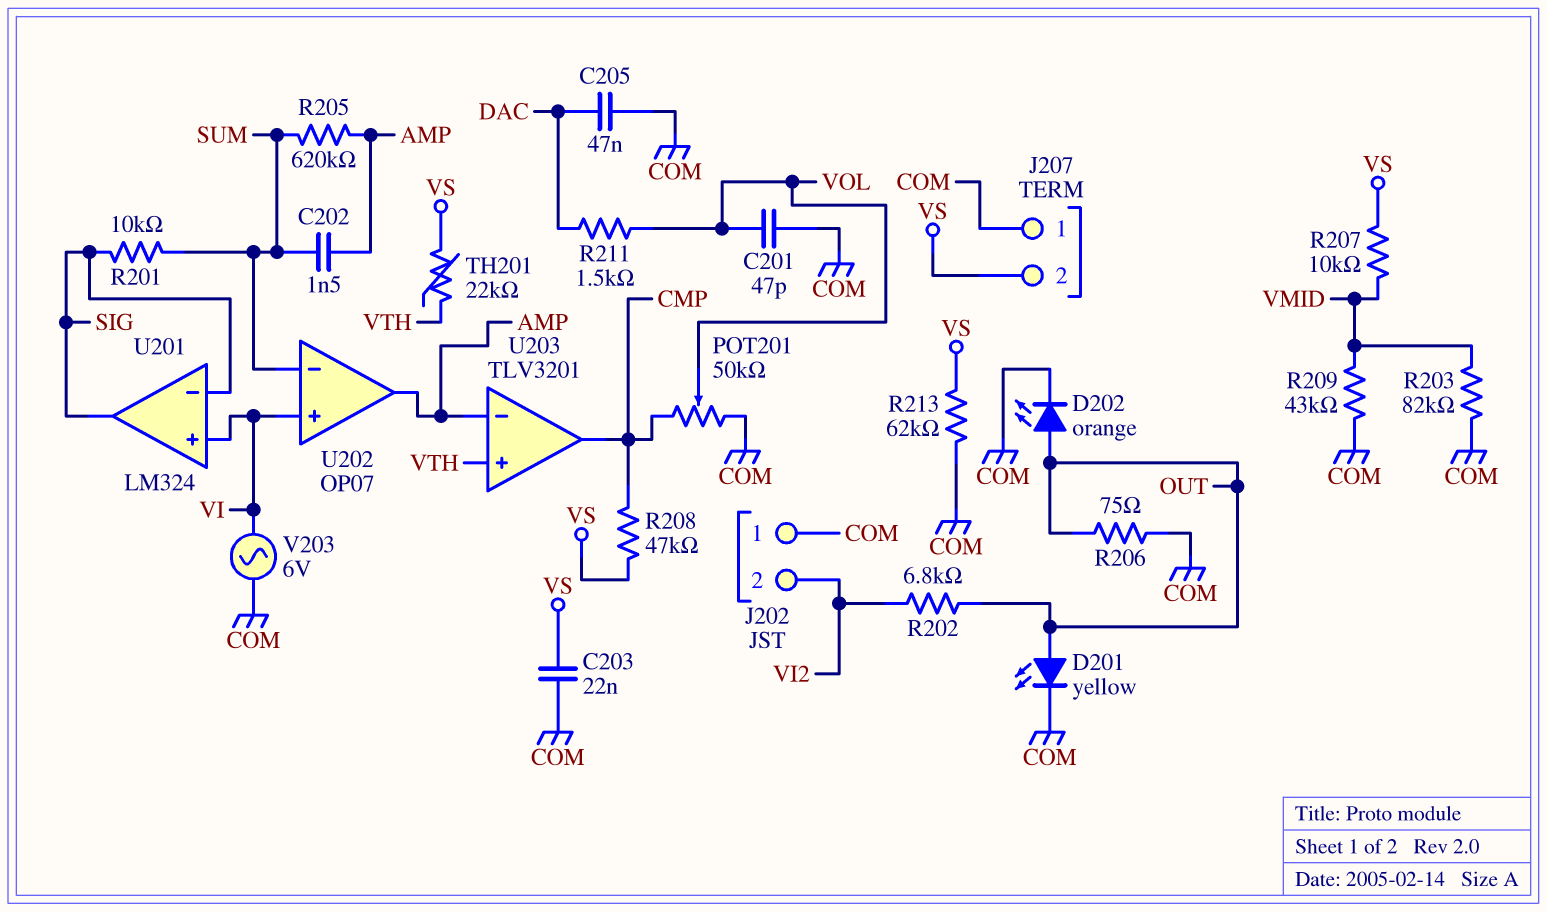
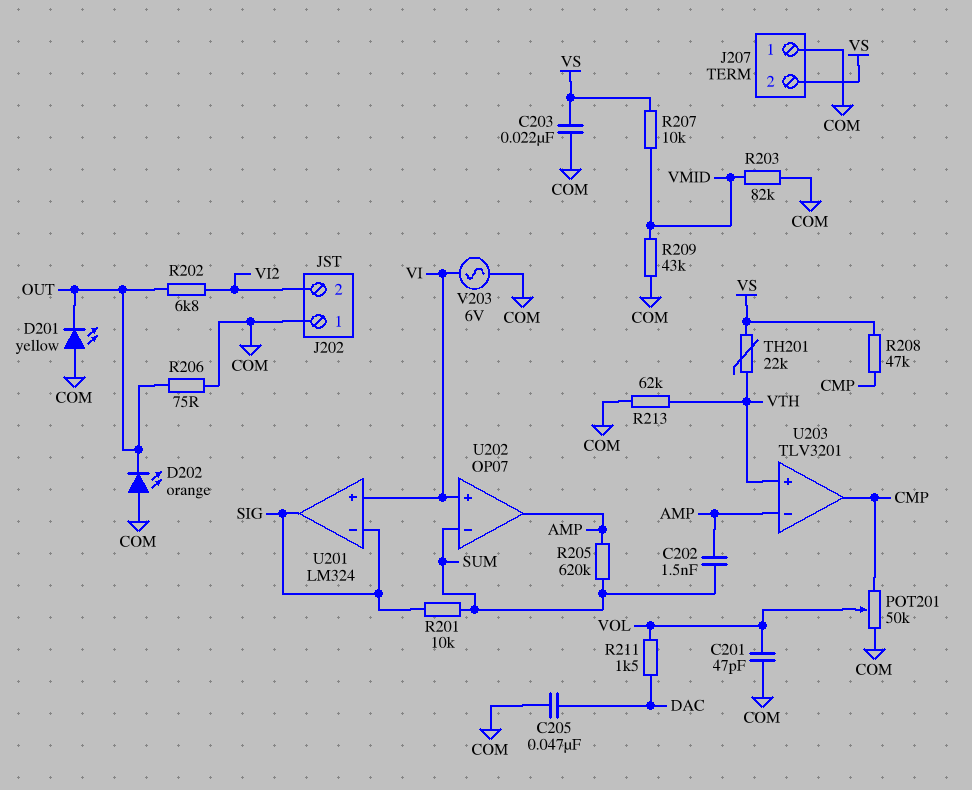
D201: LED yellow (A OUT, K COM) -> LED yellow (A COM, K OUT)
D202: LED orange (A OUT, K COM) -> LED orange (A COM, K OUT)
R213: 62k (COM, VS) -> 62k (COM, VTH)

